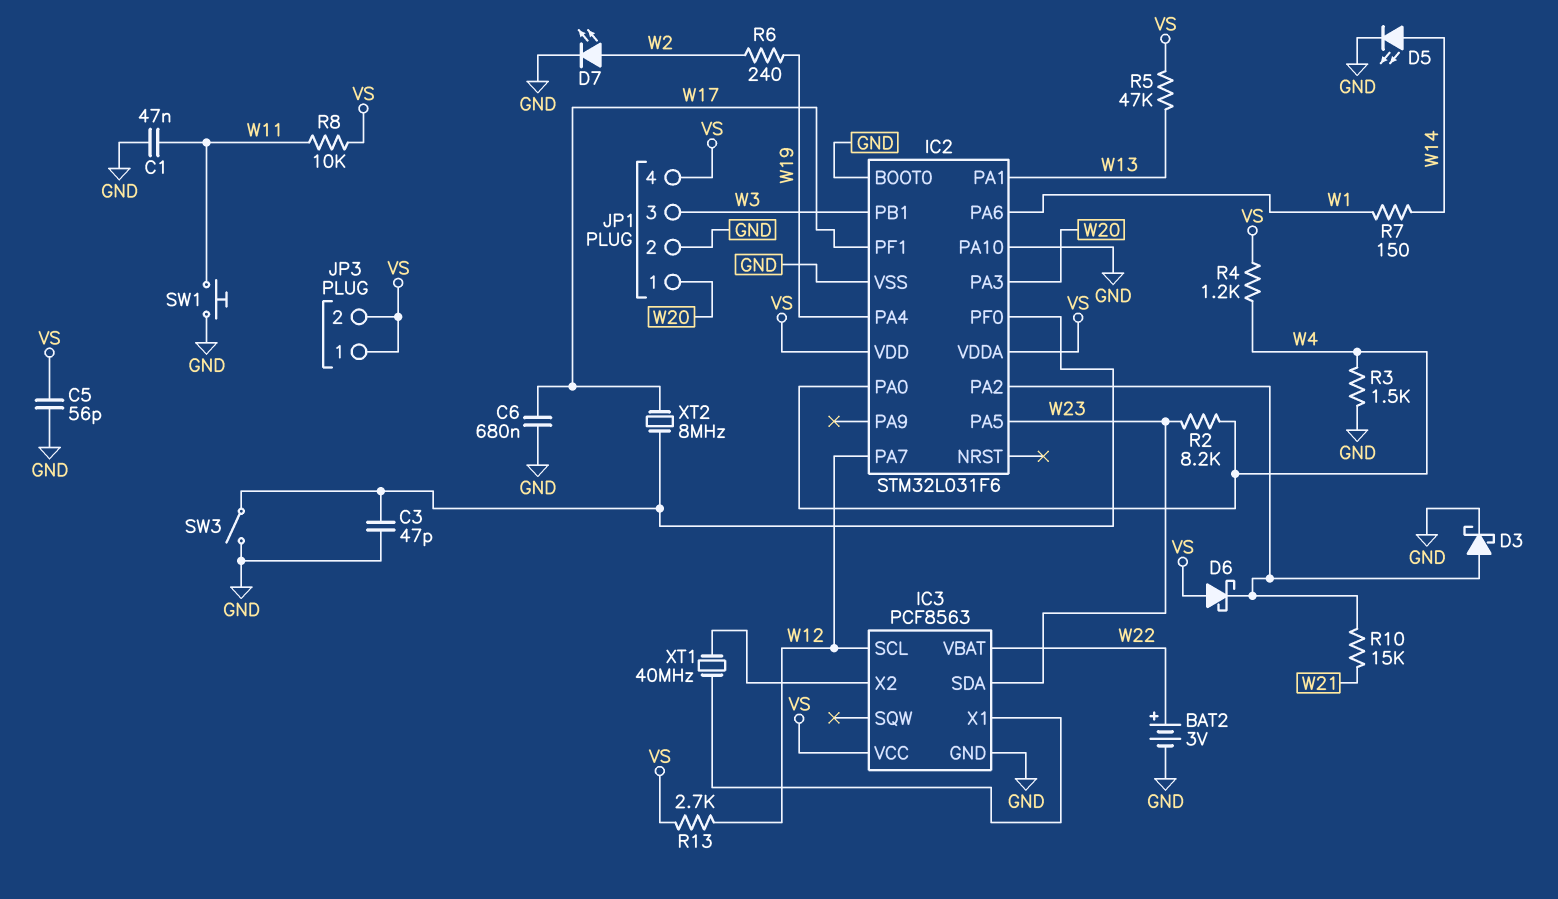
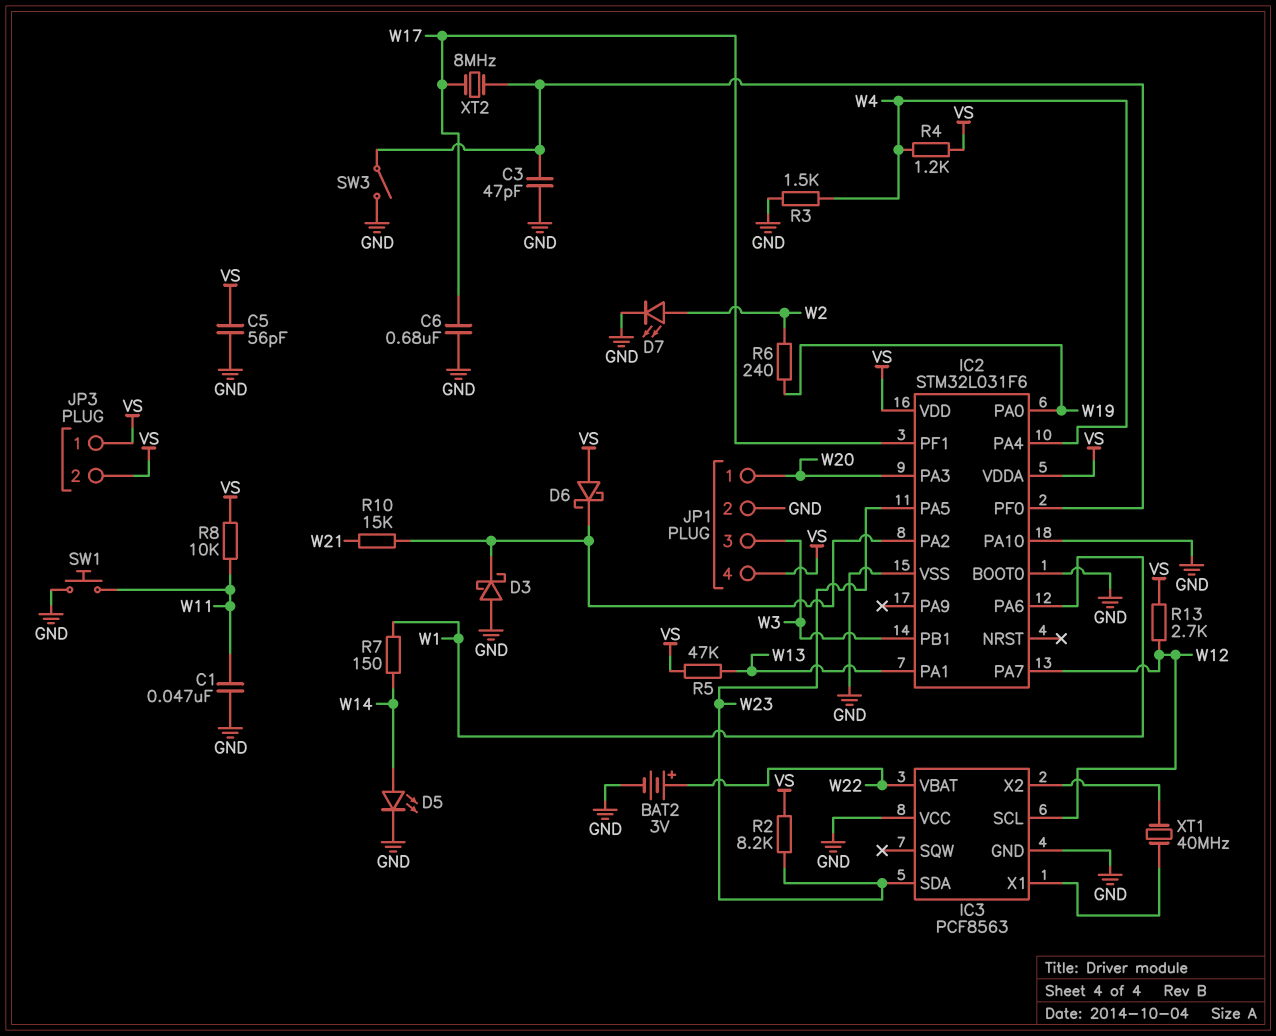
D3: schottky (A IC2/PA2, K GND) -> schottky (A GND, K IC2/PA2)
IC2 pin PA0: W4 -> W19
IC2 pin PA4: W19 -> W4
IC3 pin VCC: VS -> GND
R2: 8.2k (W4, W23) -> 8.2k (VS, W23)

